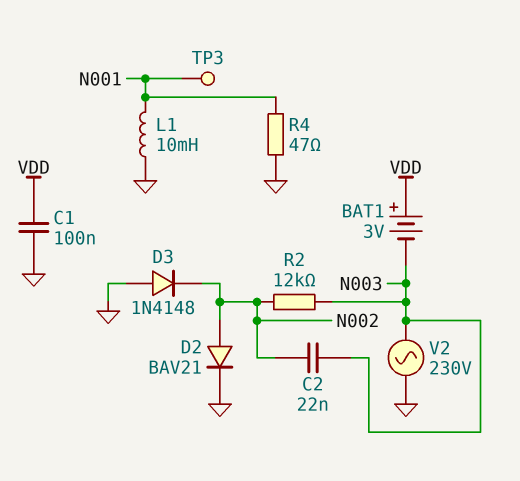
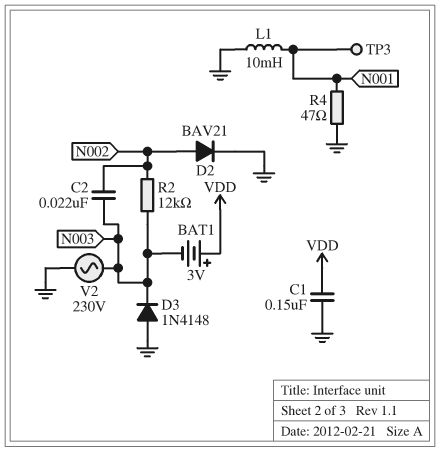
C1: 100nF (GND, VDD) -> 150nF (GND, VDD)
D3: diode 1N4148 (A GND, K N002) -> diode 1N4148 (A GND, K N003)

